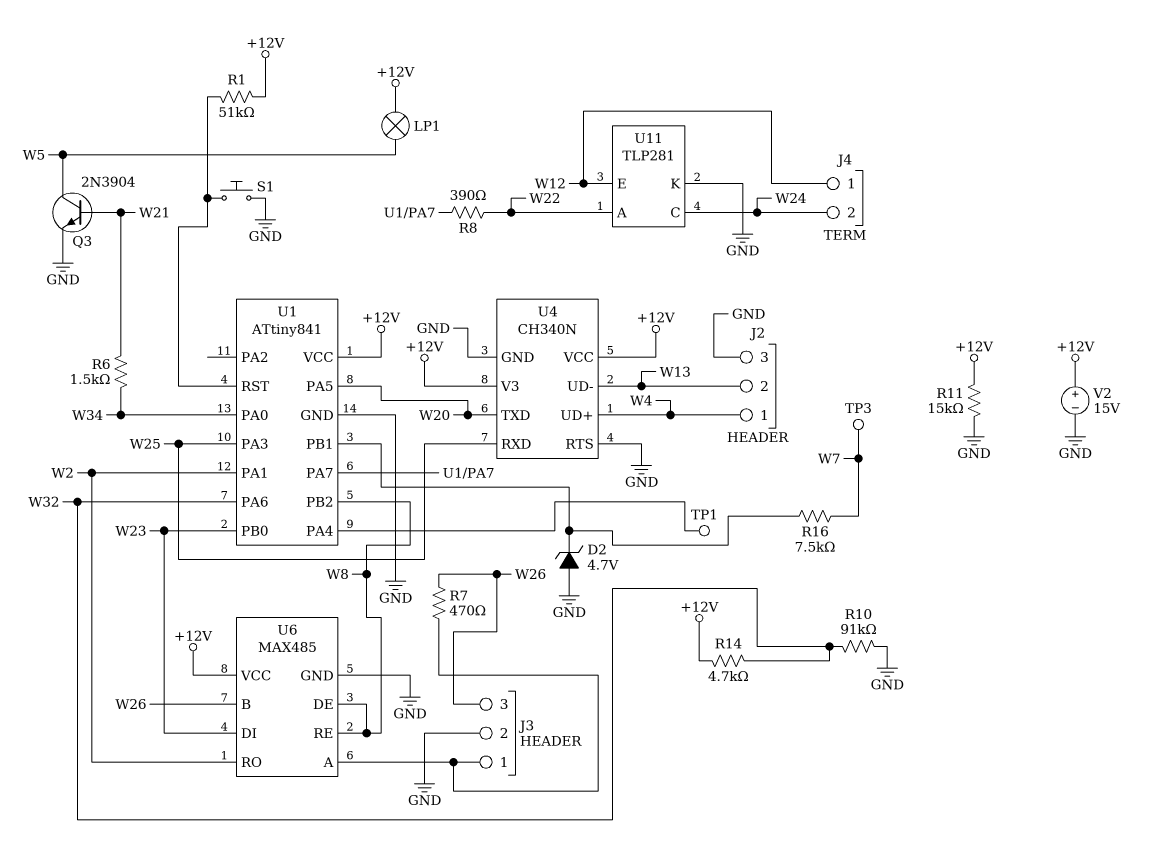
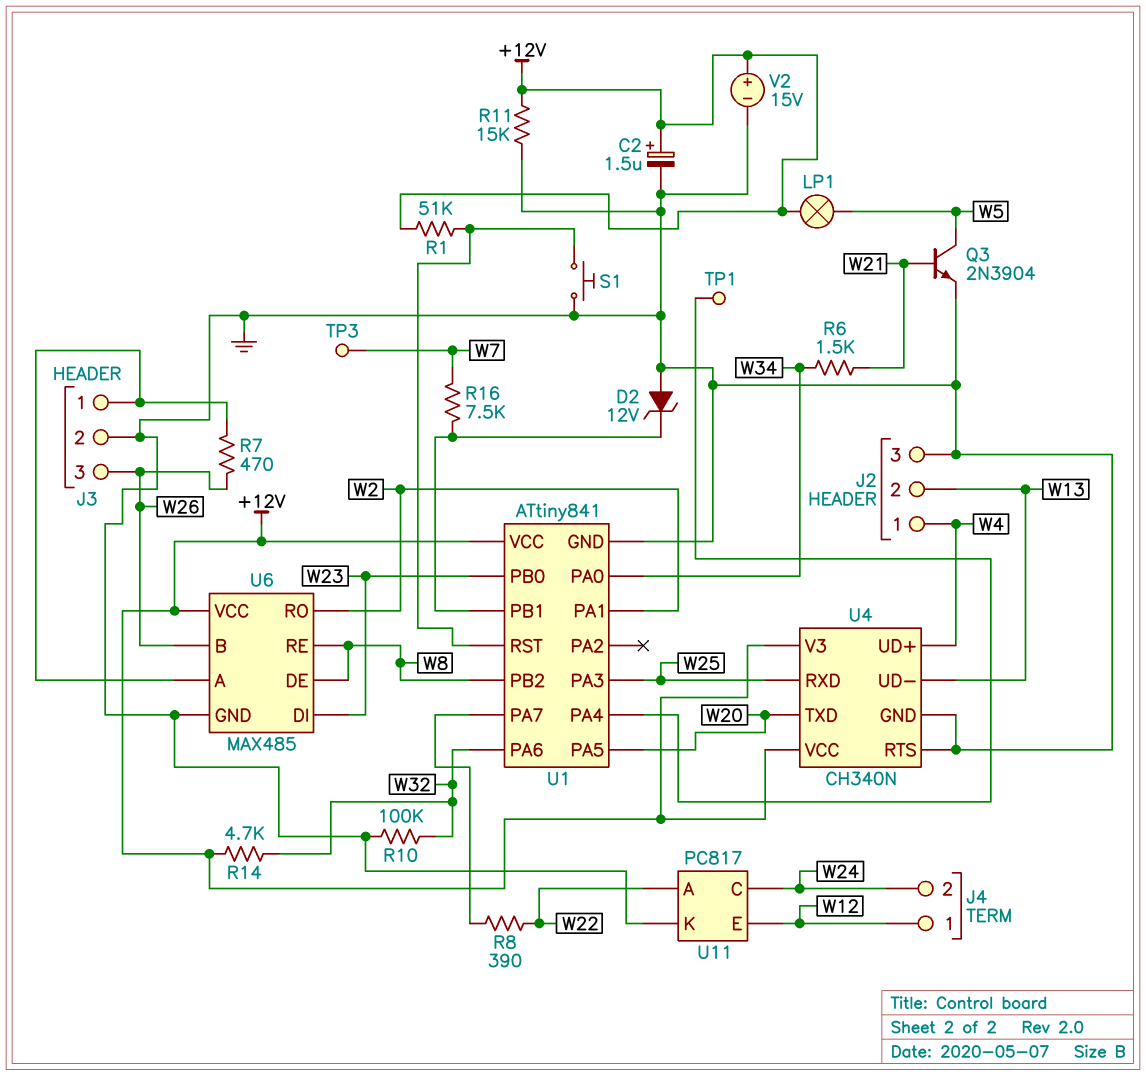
C2: none -> 1.5uF (plus +12V, minus GND)
D2: zener 4.7V (A GND, K U1/PB1) -> zener 12V (A GND, K U1/PB1)
R10: 91k (GND, W32) -> 100k (GND, W32)
U11: TLP281 -> PC817

